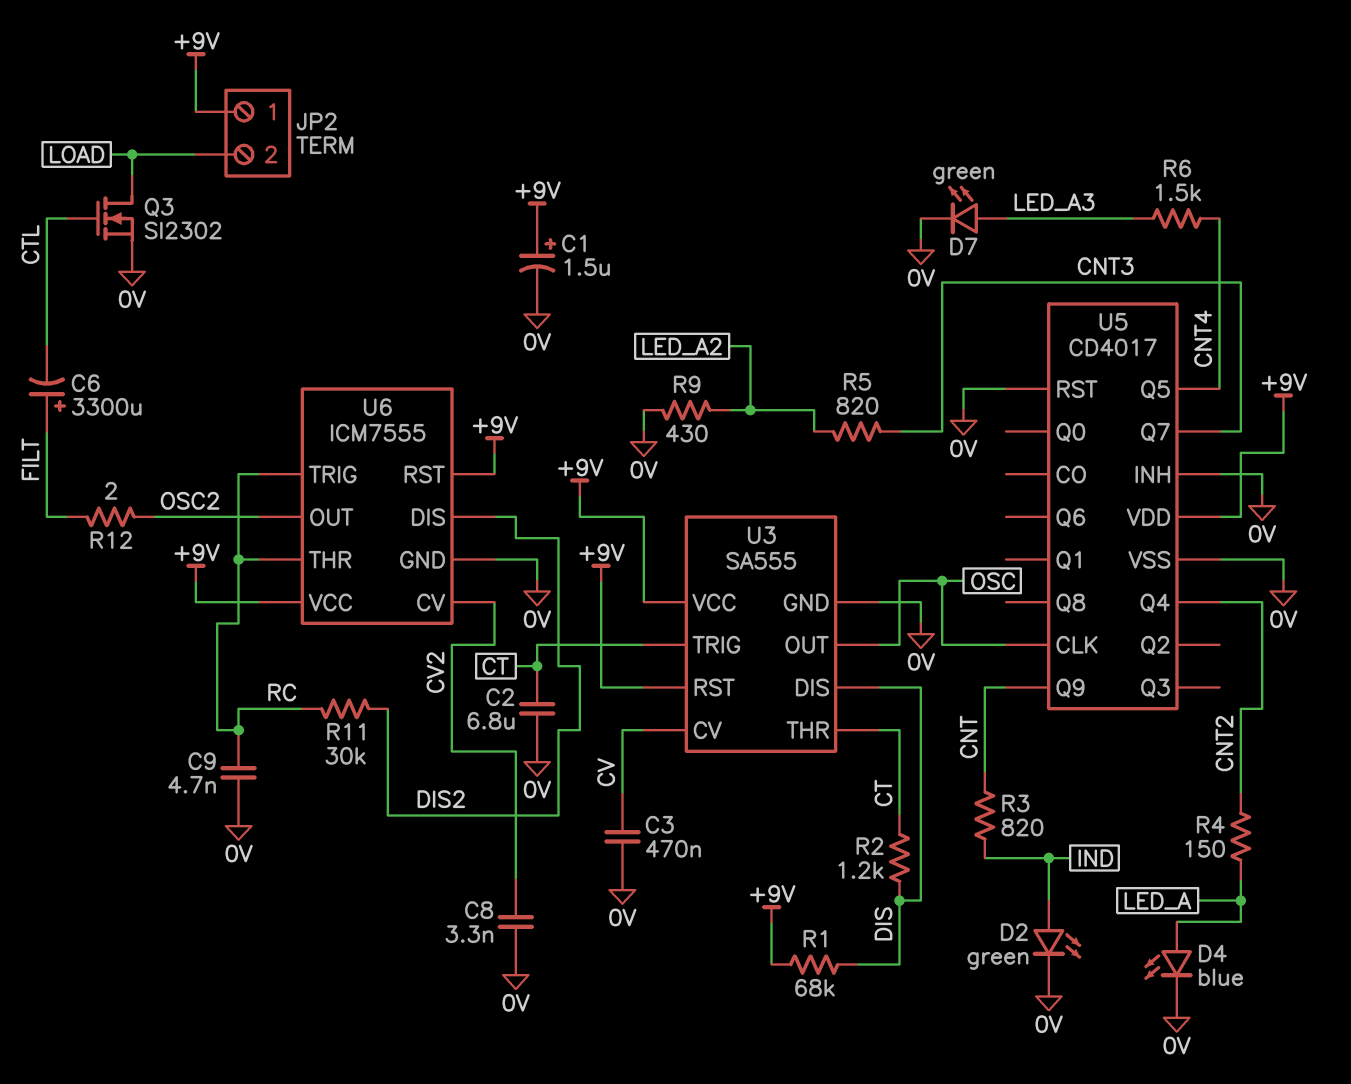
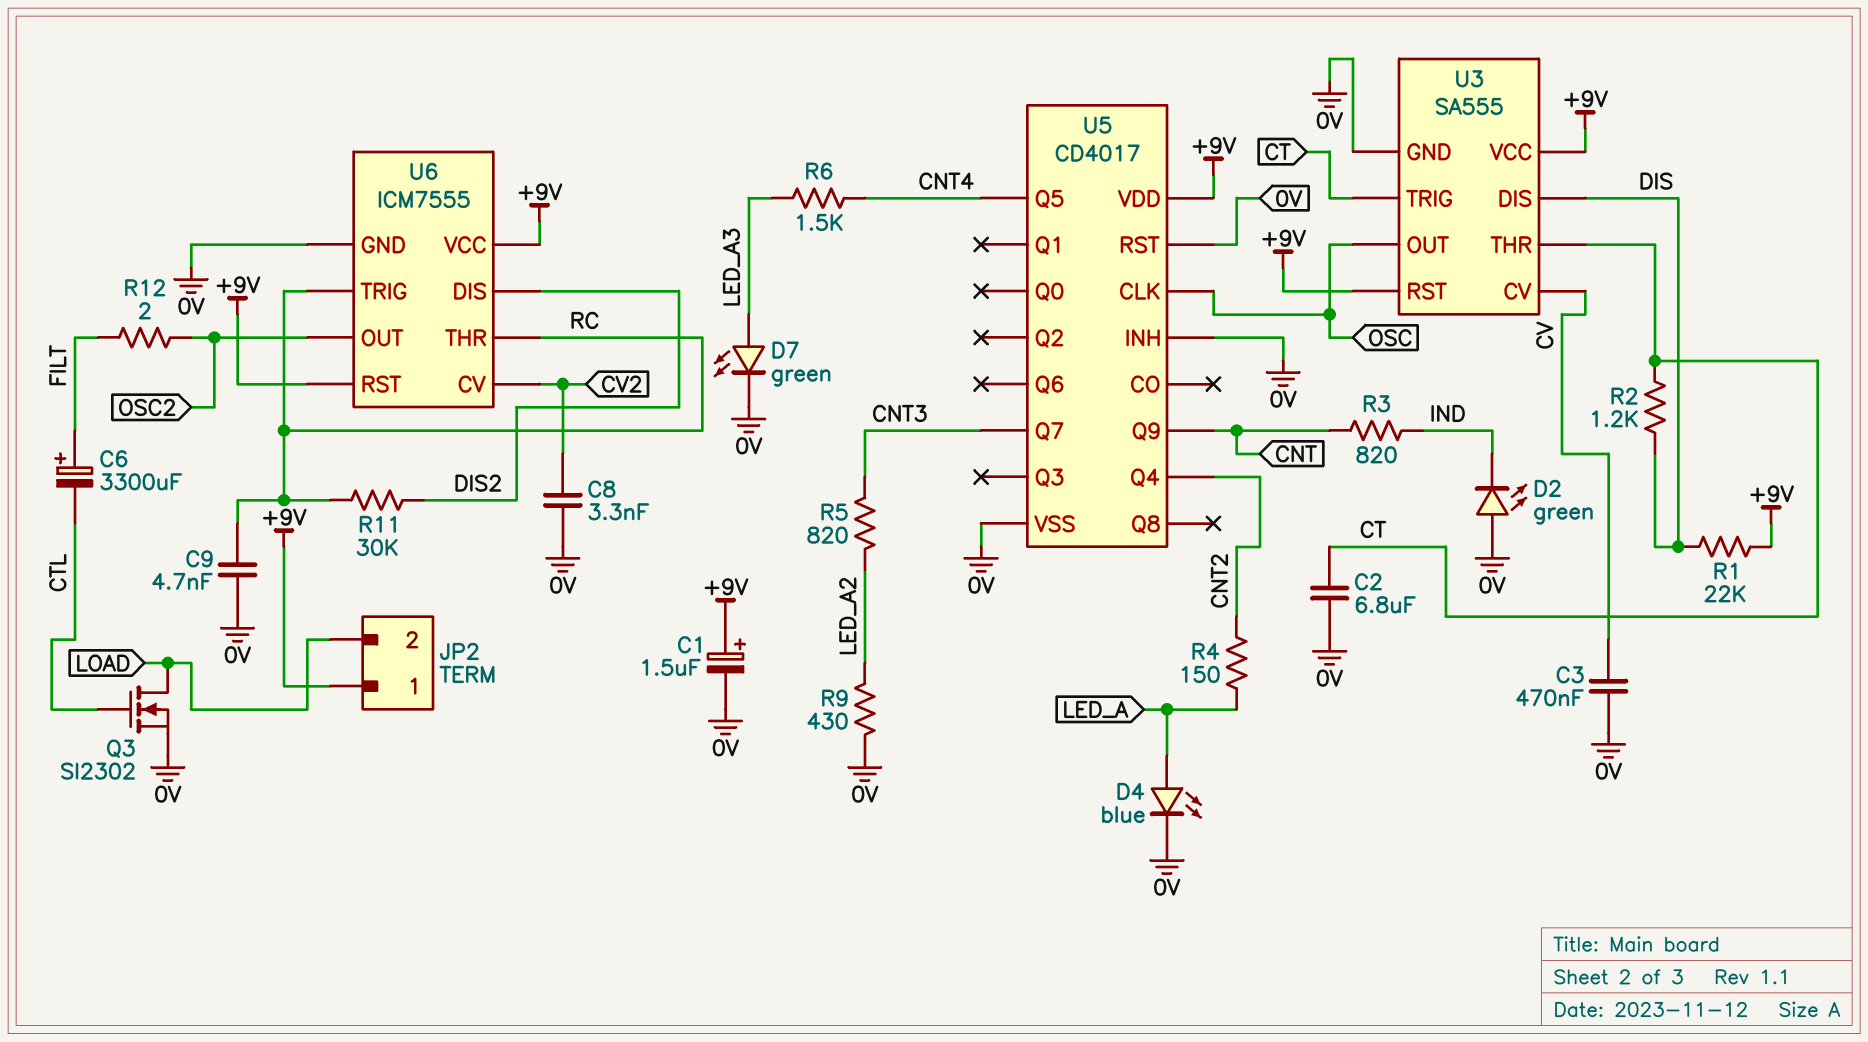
D2: LED green (A IND, K 0V) -> LED green (A 0V, K IND)
R1: 68k (+9V, DIS) -> 22k (+9V, DIS)

